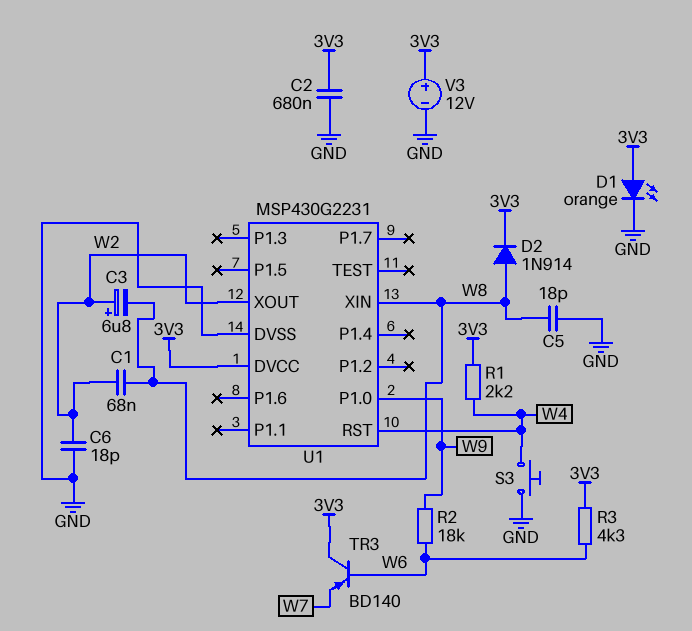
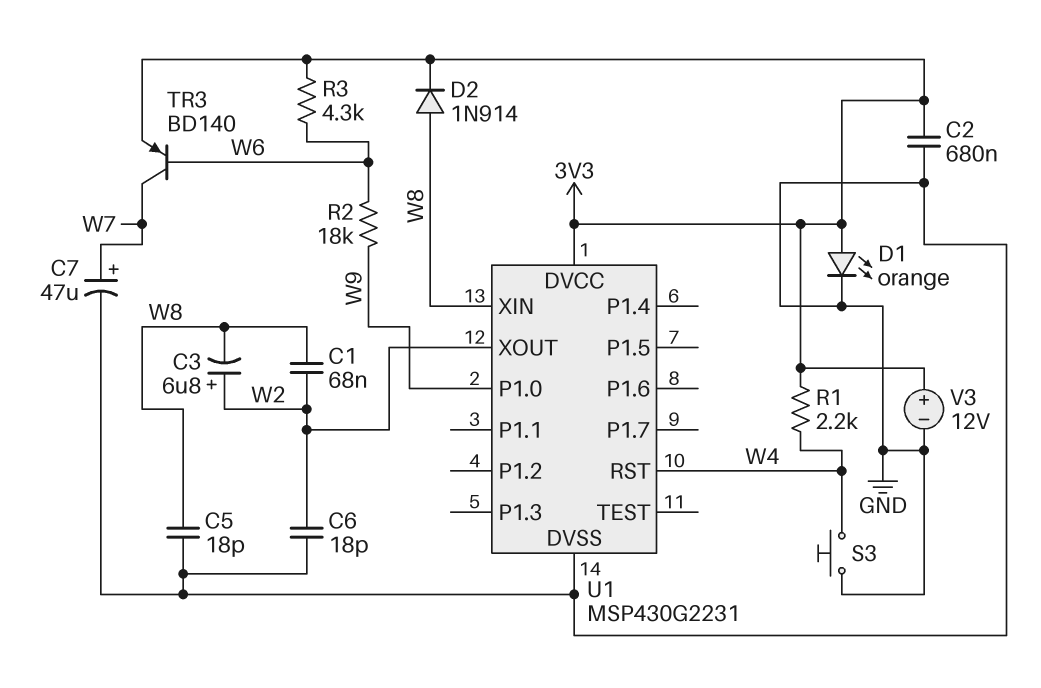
C7: none -> 47uF (plus W7, minus GND)
TR3: PNP BD140 (B W6, C 3V3, E W7) -> PNP BD140 (B W6, C W7, E 3V3)

